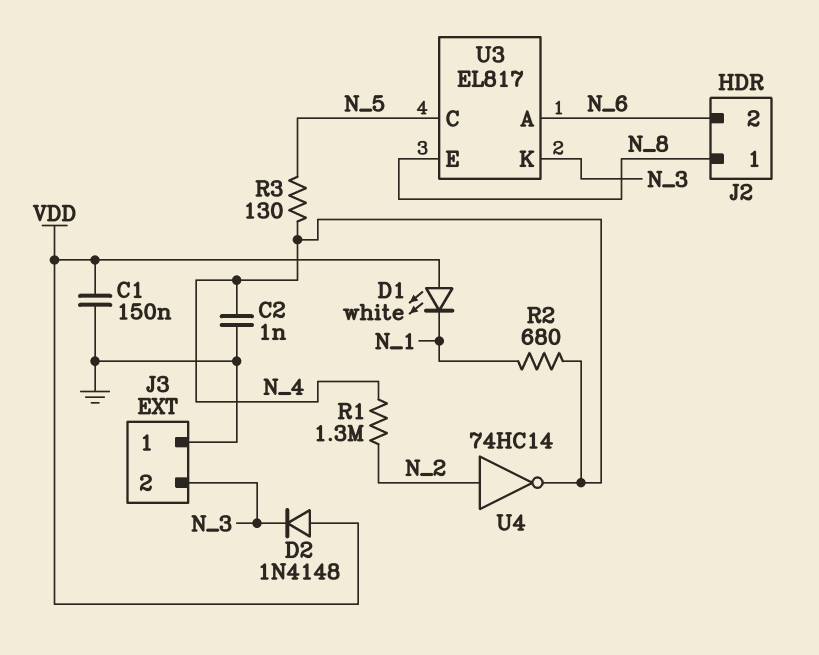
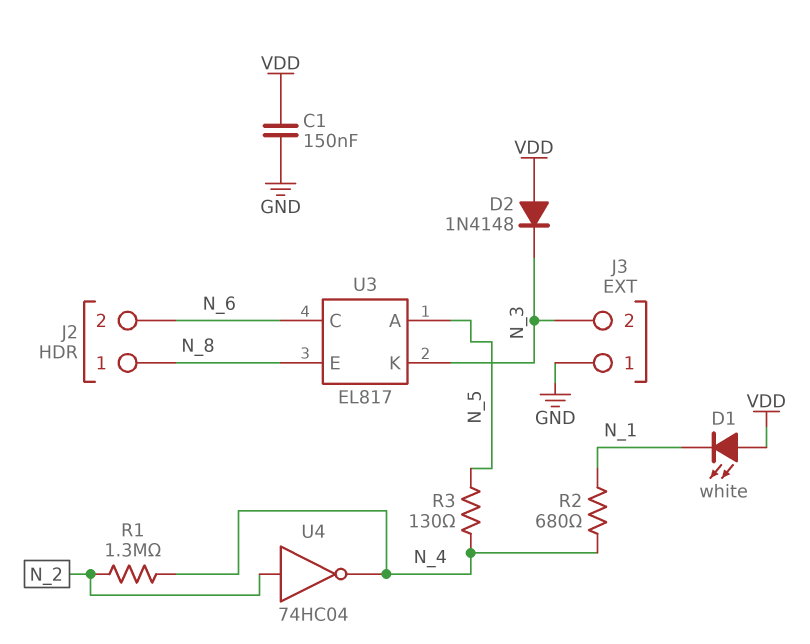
C2: 1nF (GND, N_4) -> none
U3 pin A: N_6 -> N_5
U3 pin C: N_5 -> N_6
U4: NOT 74HC14 (in N_2, out N_4) -> NOT 74HC04 (in N_2, out N_4)

